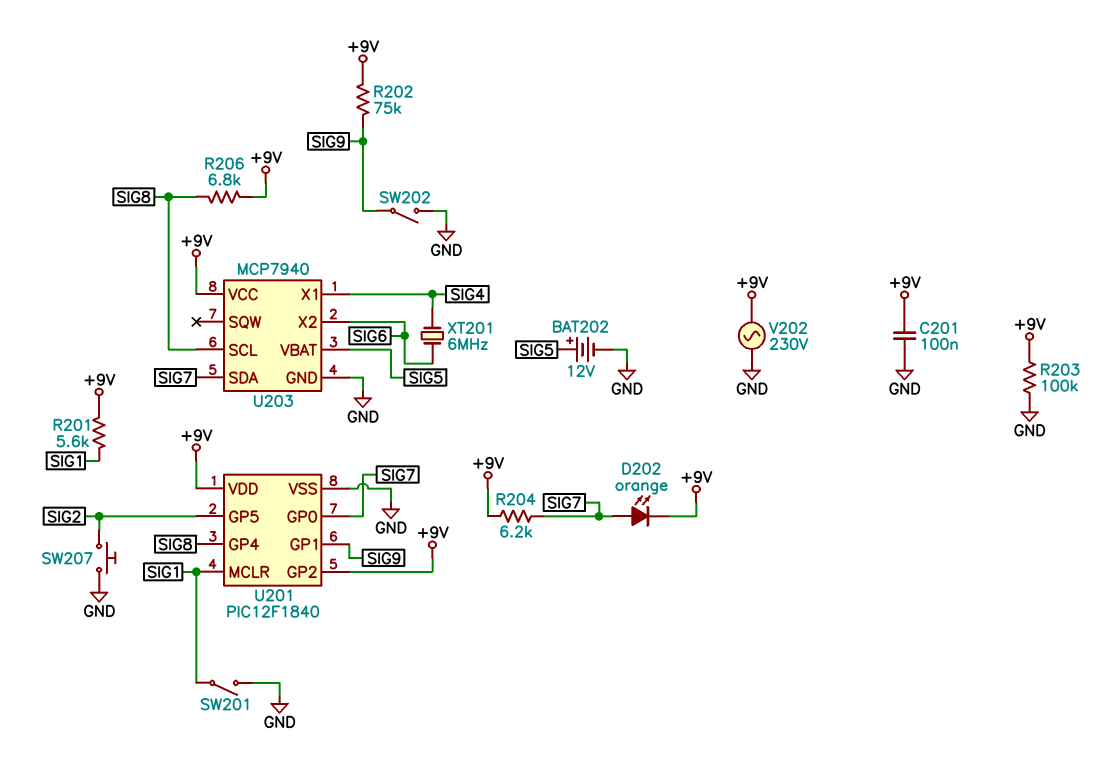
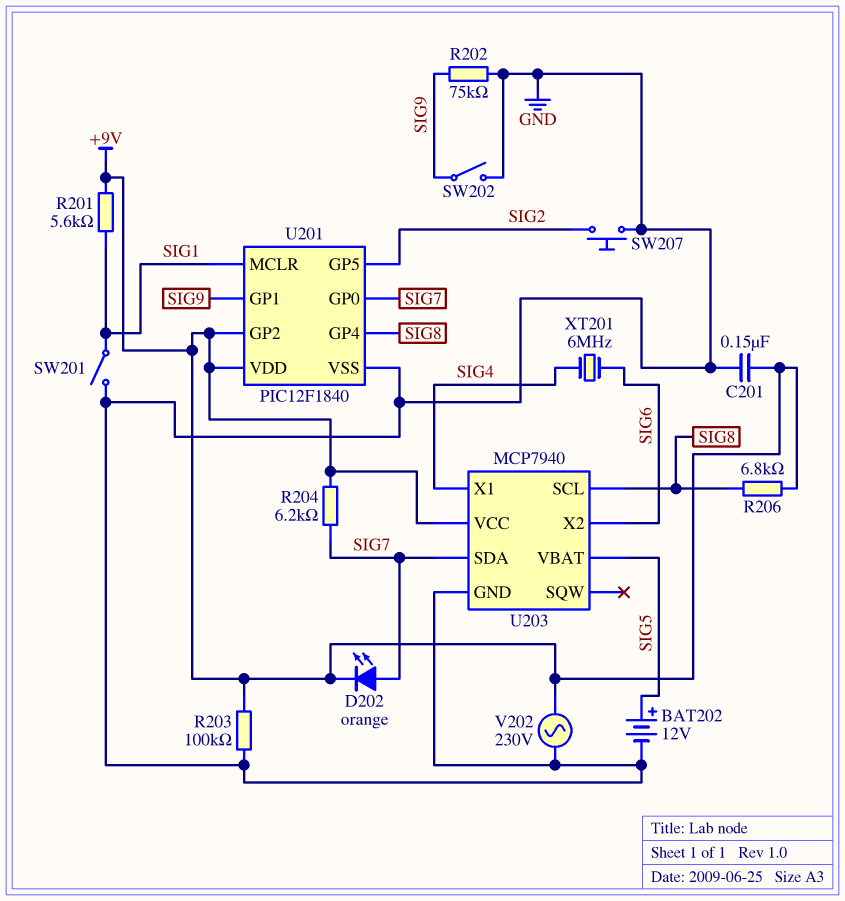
C201: 100nF (+9V, GND) -> 150nF (+9V, GND)
R202: 75k (+9V, SIG9) -> 75k (GND, SIG9)

